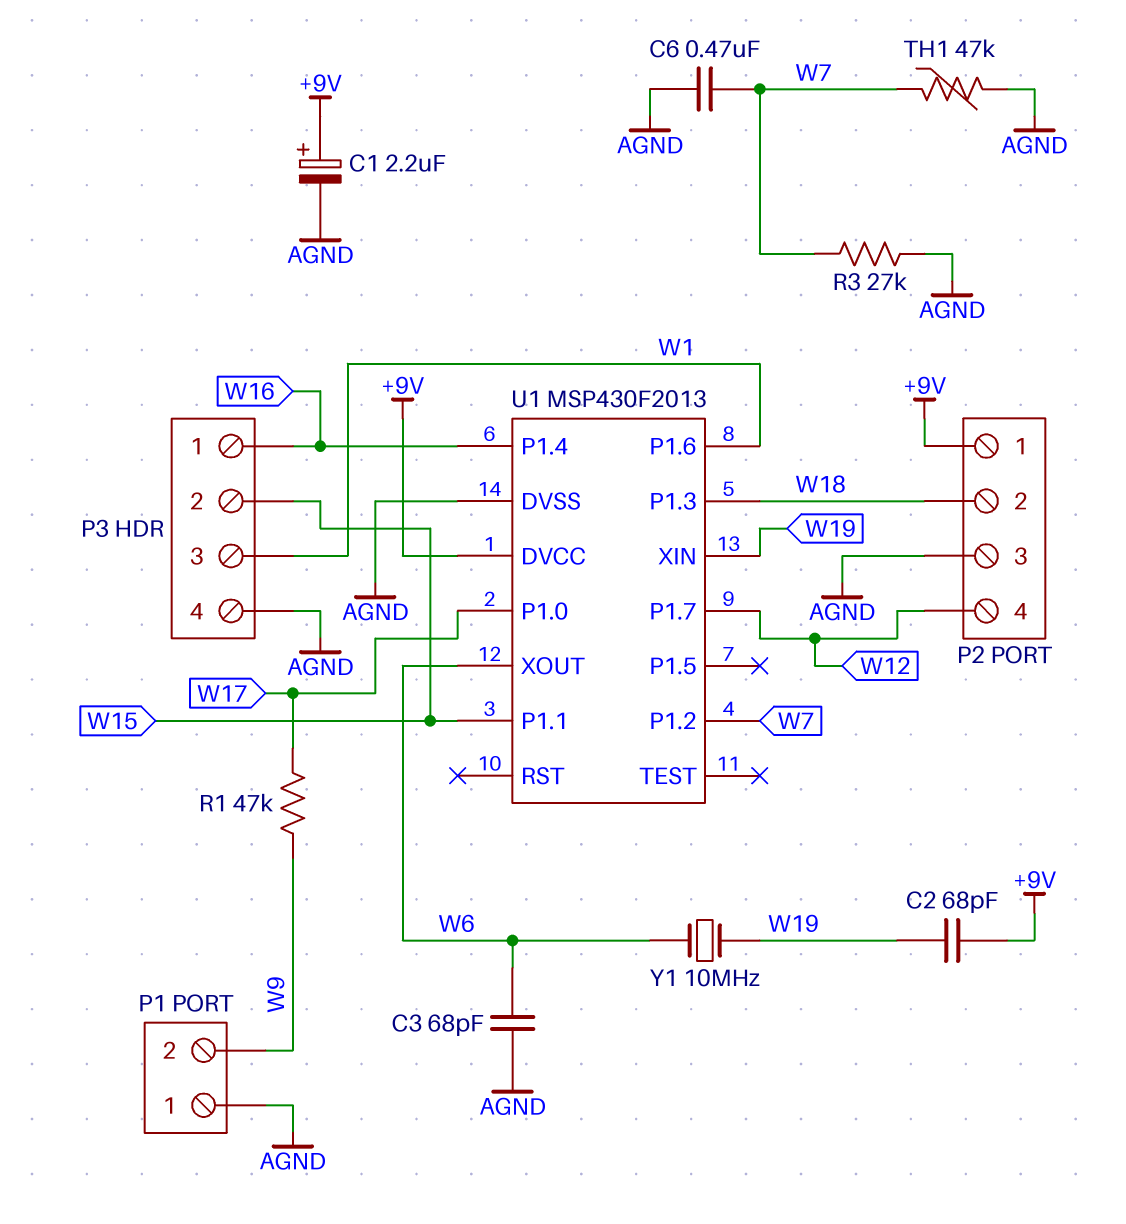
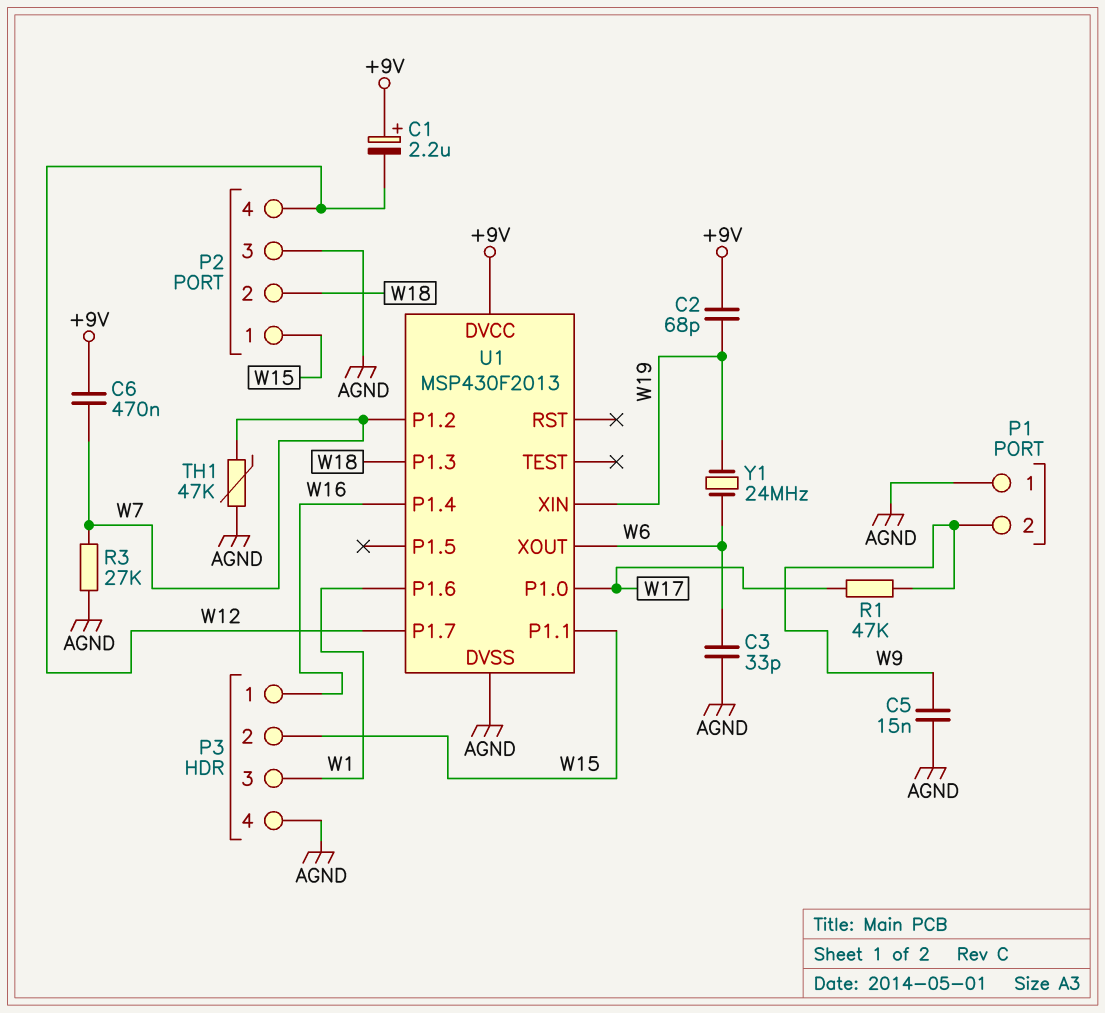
C1: 2.2uF (plus +9V, minus AGND) -> 2.2uF (plus +9V, minus W12)
C3: 68pF (AGND, W6) -> 33pF (AGND, W6)
C5: none -> 15nF (AGND, W9)
C6: 470nF (AGND, W7) -> 470nF (+9V, W7)
P2 pin 1: +9V -> W15
Y1: 10MHz (W6, W19) -> 24MHz (W6, W19)

